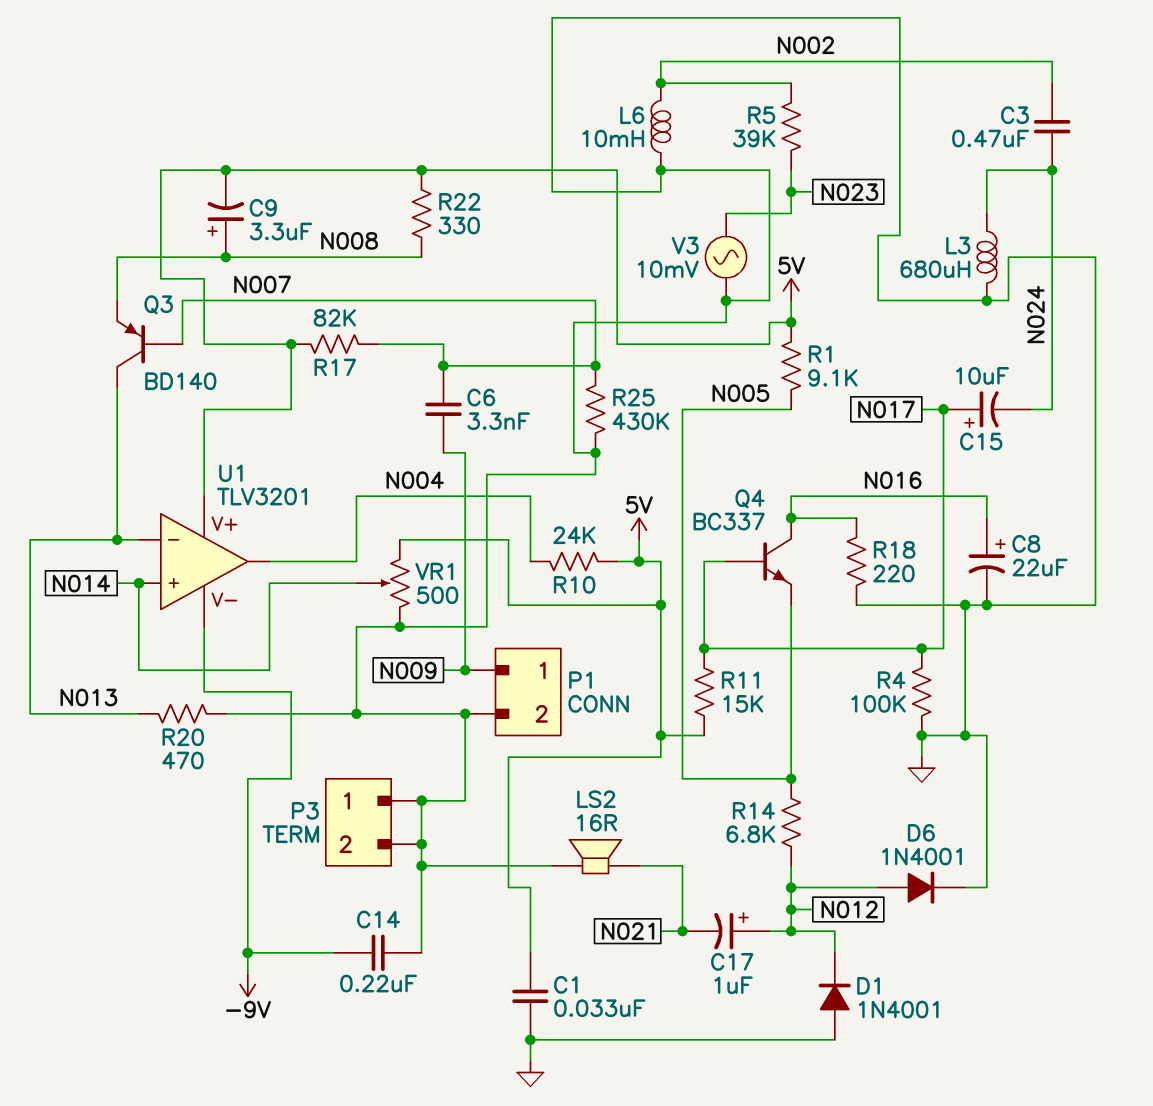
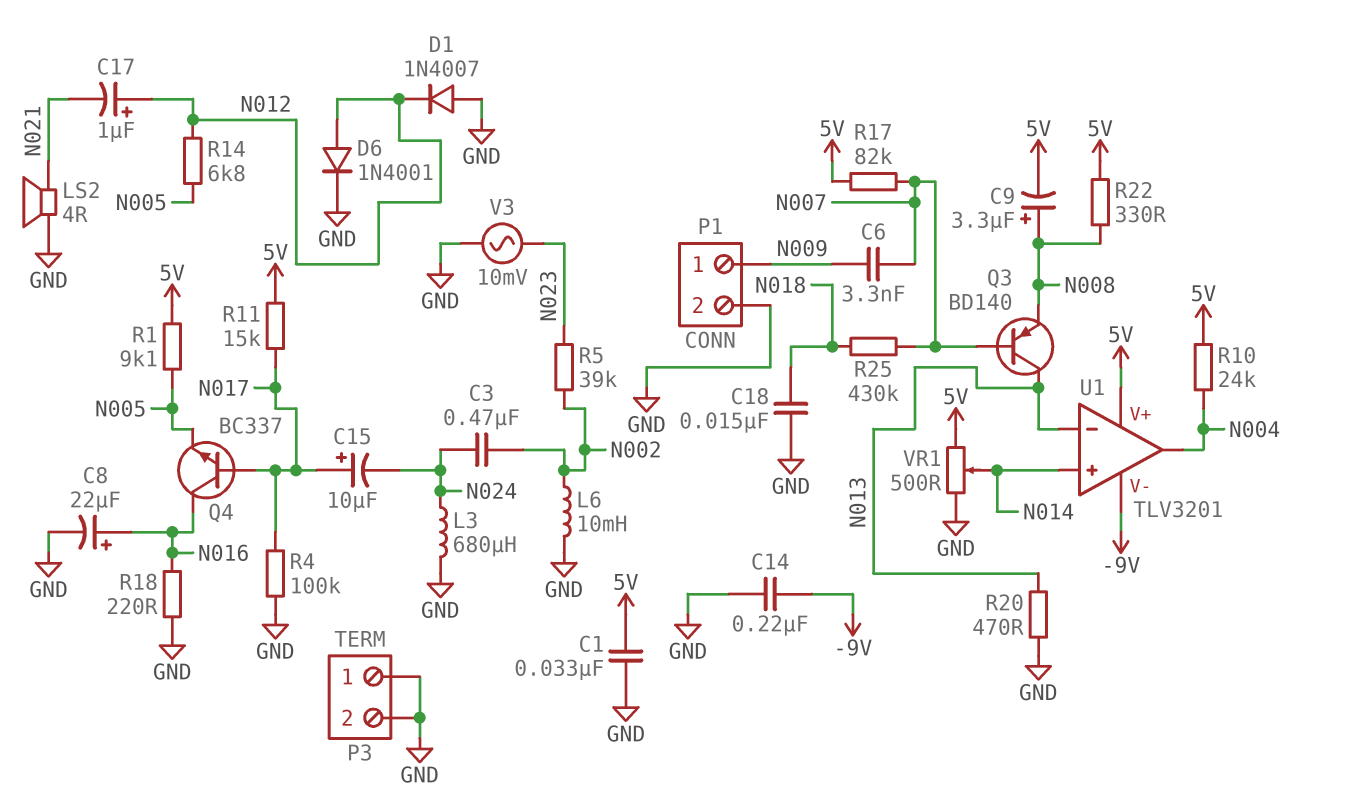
C18: none -> 15nF (GND, N018)
D1: diode 1N4001 (A GND, K N012) -> diode 1N4007 (A GND, K N012)
LS2: speaker 16R (GND, N021) -> speaker 4R (GND, N021)
R25: 430k (GND, N007) -> 430k (N007, N018)

